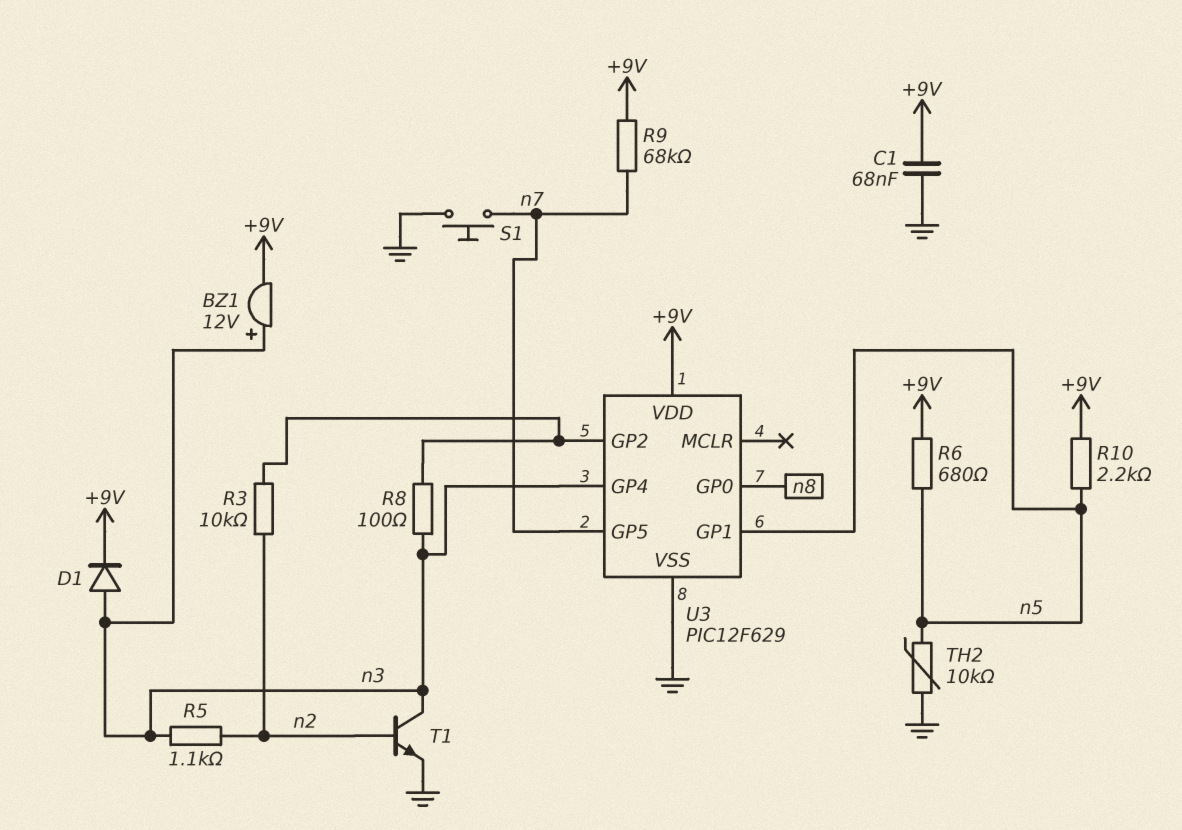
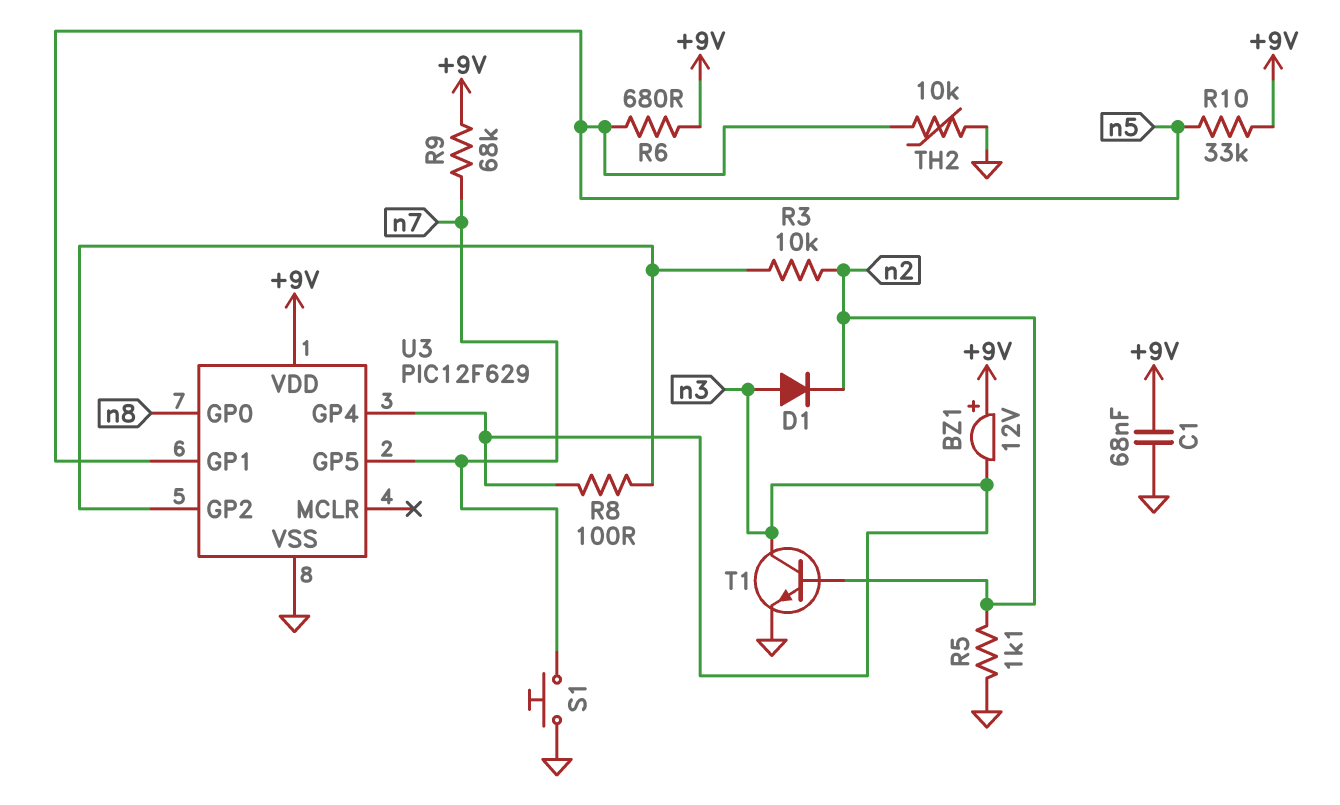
BZ1: buzzer 12V (plus n3, minus +9V) -> buzzer 12V (plus +9V, minus n3)
D1: diode (A n3, K +9V) -> diode (A n3, K n2)
R5: 1.1k (n2, n3) -> 1.1k (GND, n2)
R10: 2.2k (+9V, n5) -> 33k (+9V, n5)

